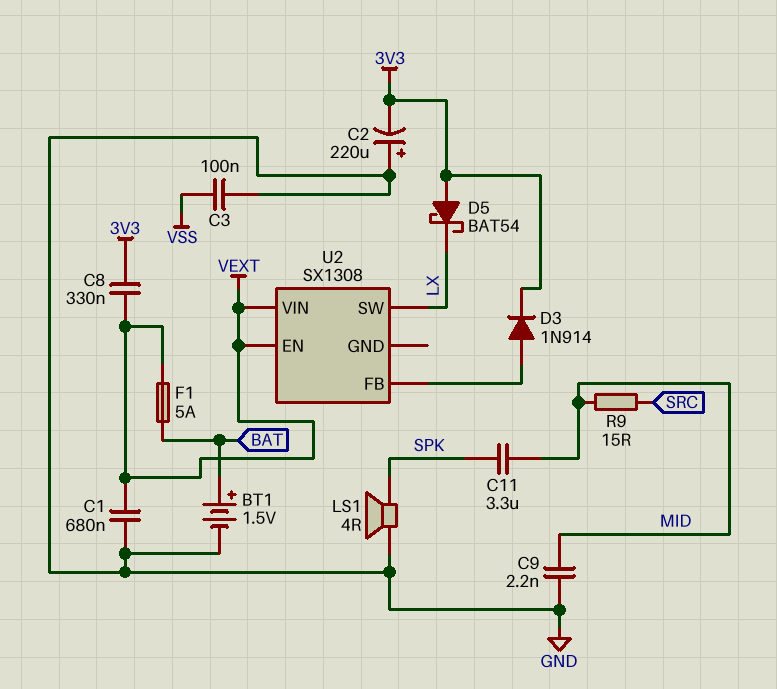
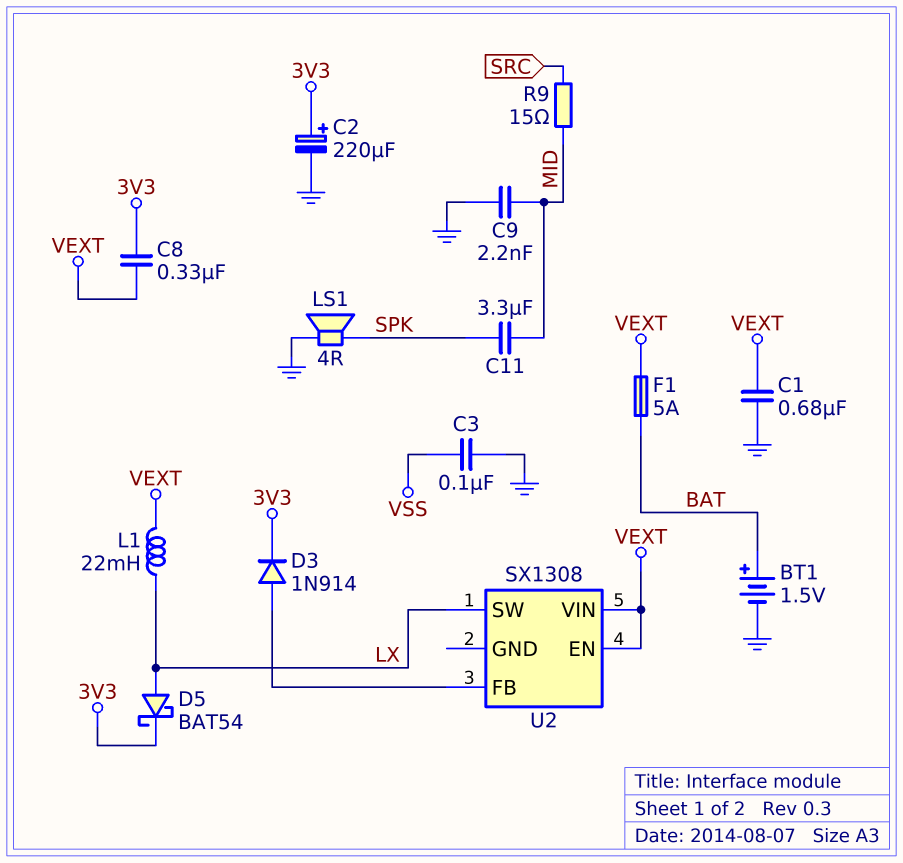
C2: 220uF (plus GND, minus 3V3) -> 220uF (plus 3V3, minus GND)
D5: schottky BAT54 (A 3V3, K LX) -> schottky BAT54 (A LX, K 3V3)
L1: none -> 22mH (LX, VEXT)

